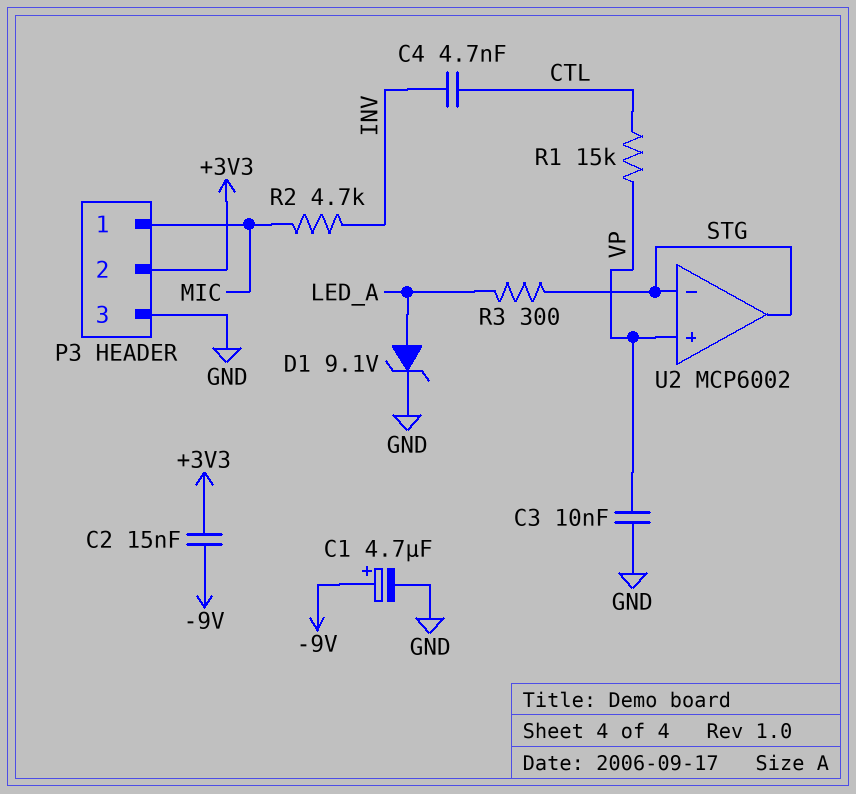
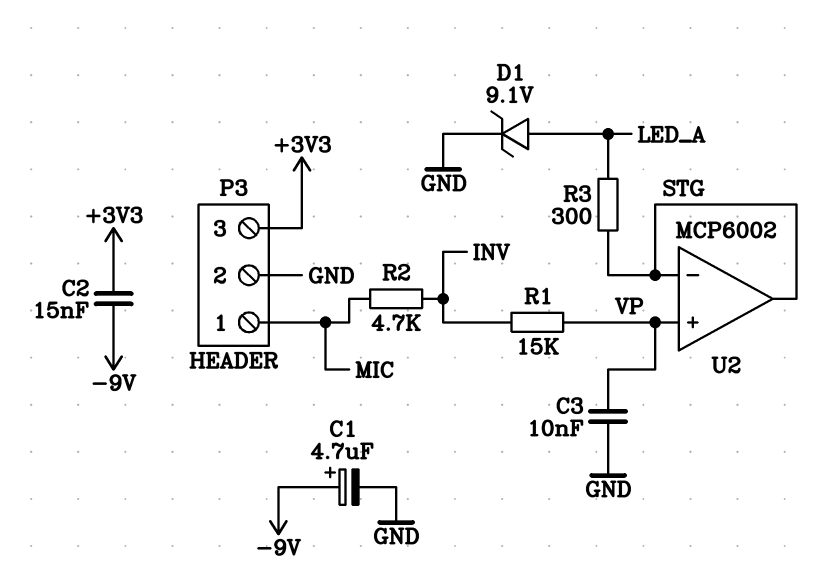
C4: 4.7nF (CTL, INV) -> none
P3 pin 2: +3V3 -> GND
P3 pin 3: GND -> +3V3
R1: 15k (CTL, VP) -> 15k (INV, VP)

